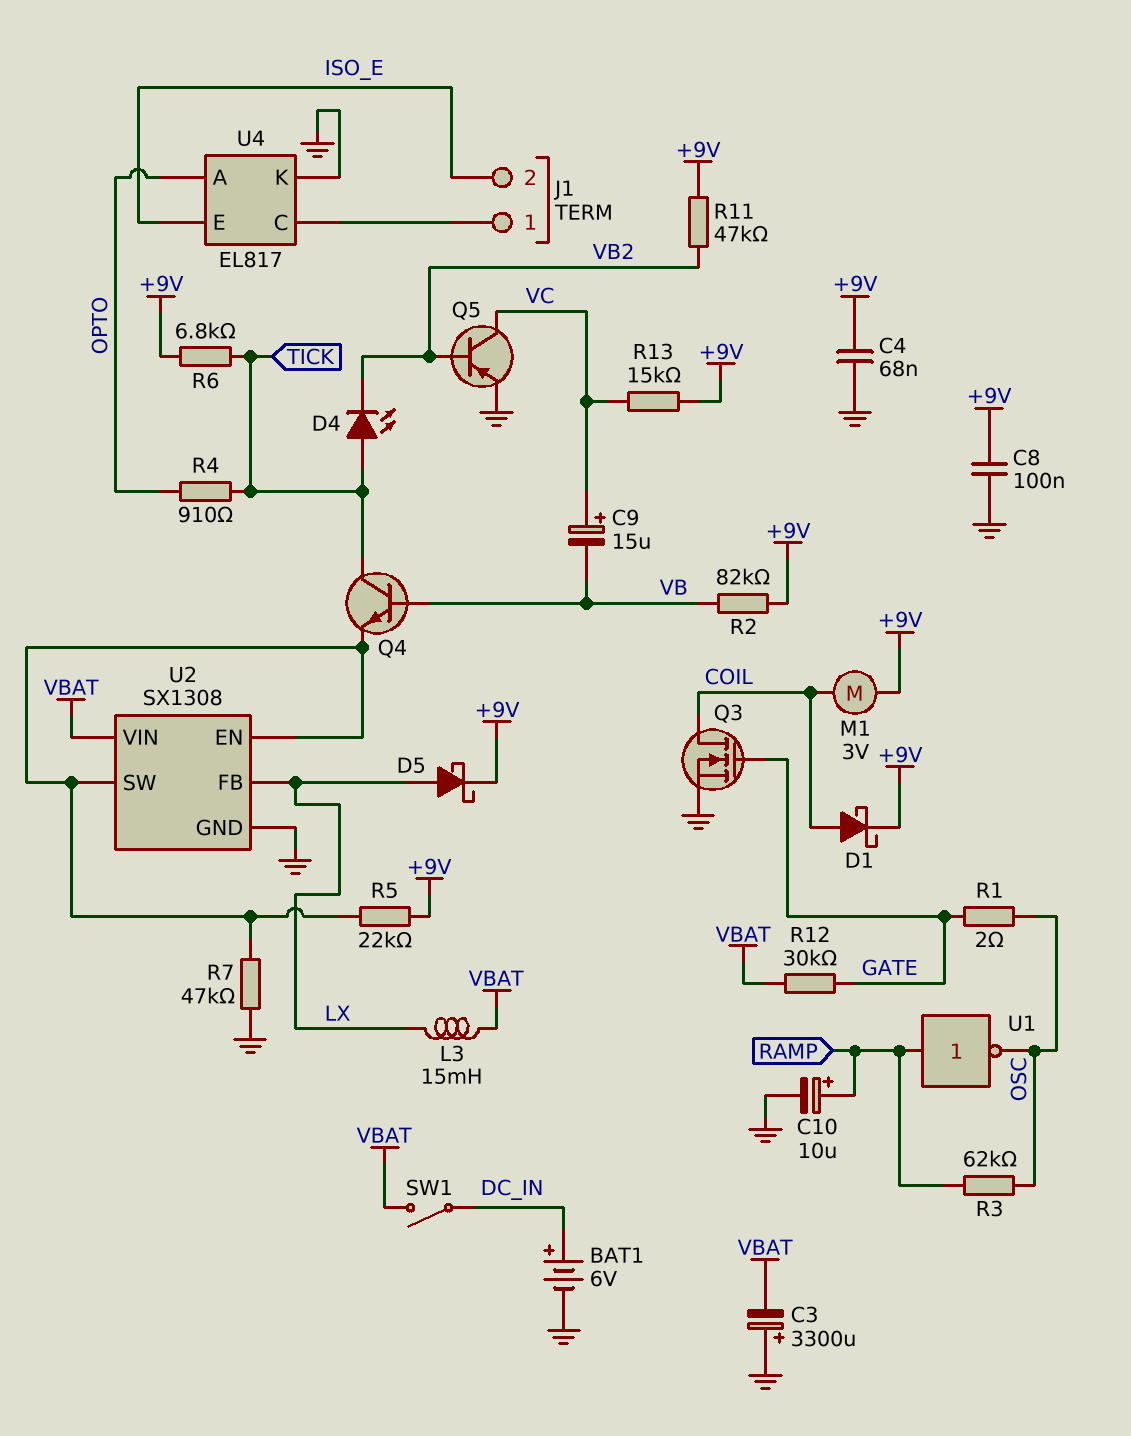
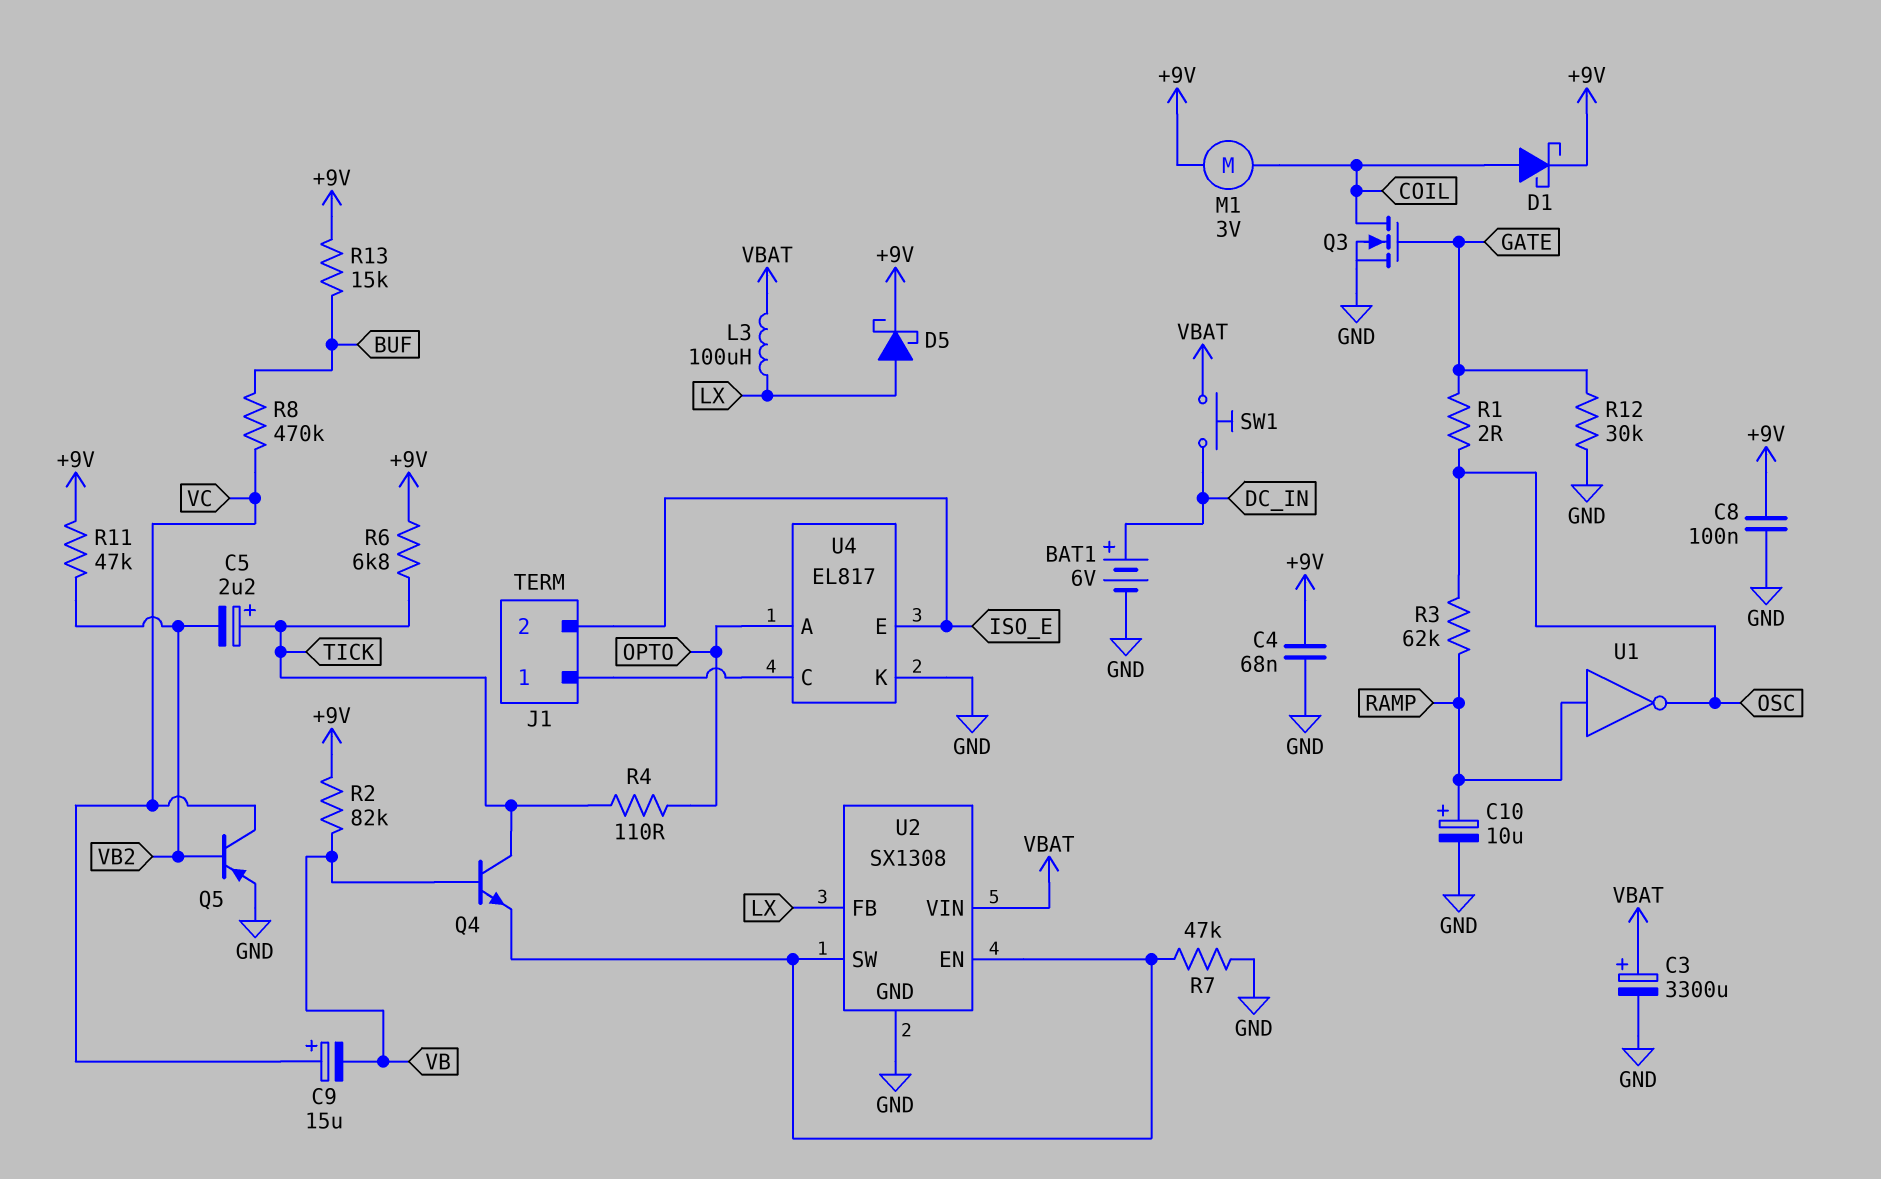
C3: 3300uF (plus GND, minus VBAT) -> 3300uF (plus VBAT, minus GND)
C5: none -> 2.2uF (plus TICK, minus VB2)
D4: LED (A TICK, K VB2) -> none
L3: 15mH (LX, VBAT) -> 100uH (LX, VBAT)
R4: 910 (OPTO, TICK) -> 110 (OPTO, TICK)
R5: 22k (+9V, U2/EN) -> none
R8: none -> 470k (BUF, VC)
R12: 30k (GATE, VBAT) -> 30k (GATE, GND)
R13: 15k (+9V, VC) -> 15k (+9V, BUF)
SW1: switch (DC_IN, VBAT) -> button (DC_IN, VBAT)

